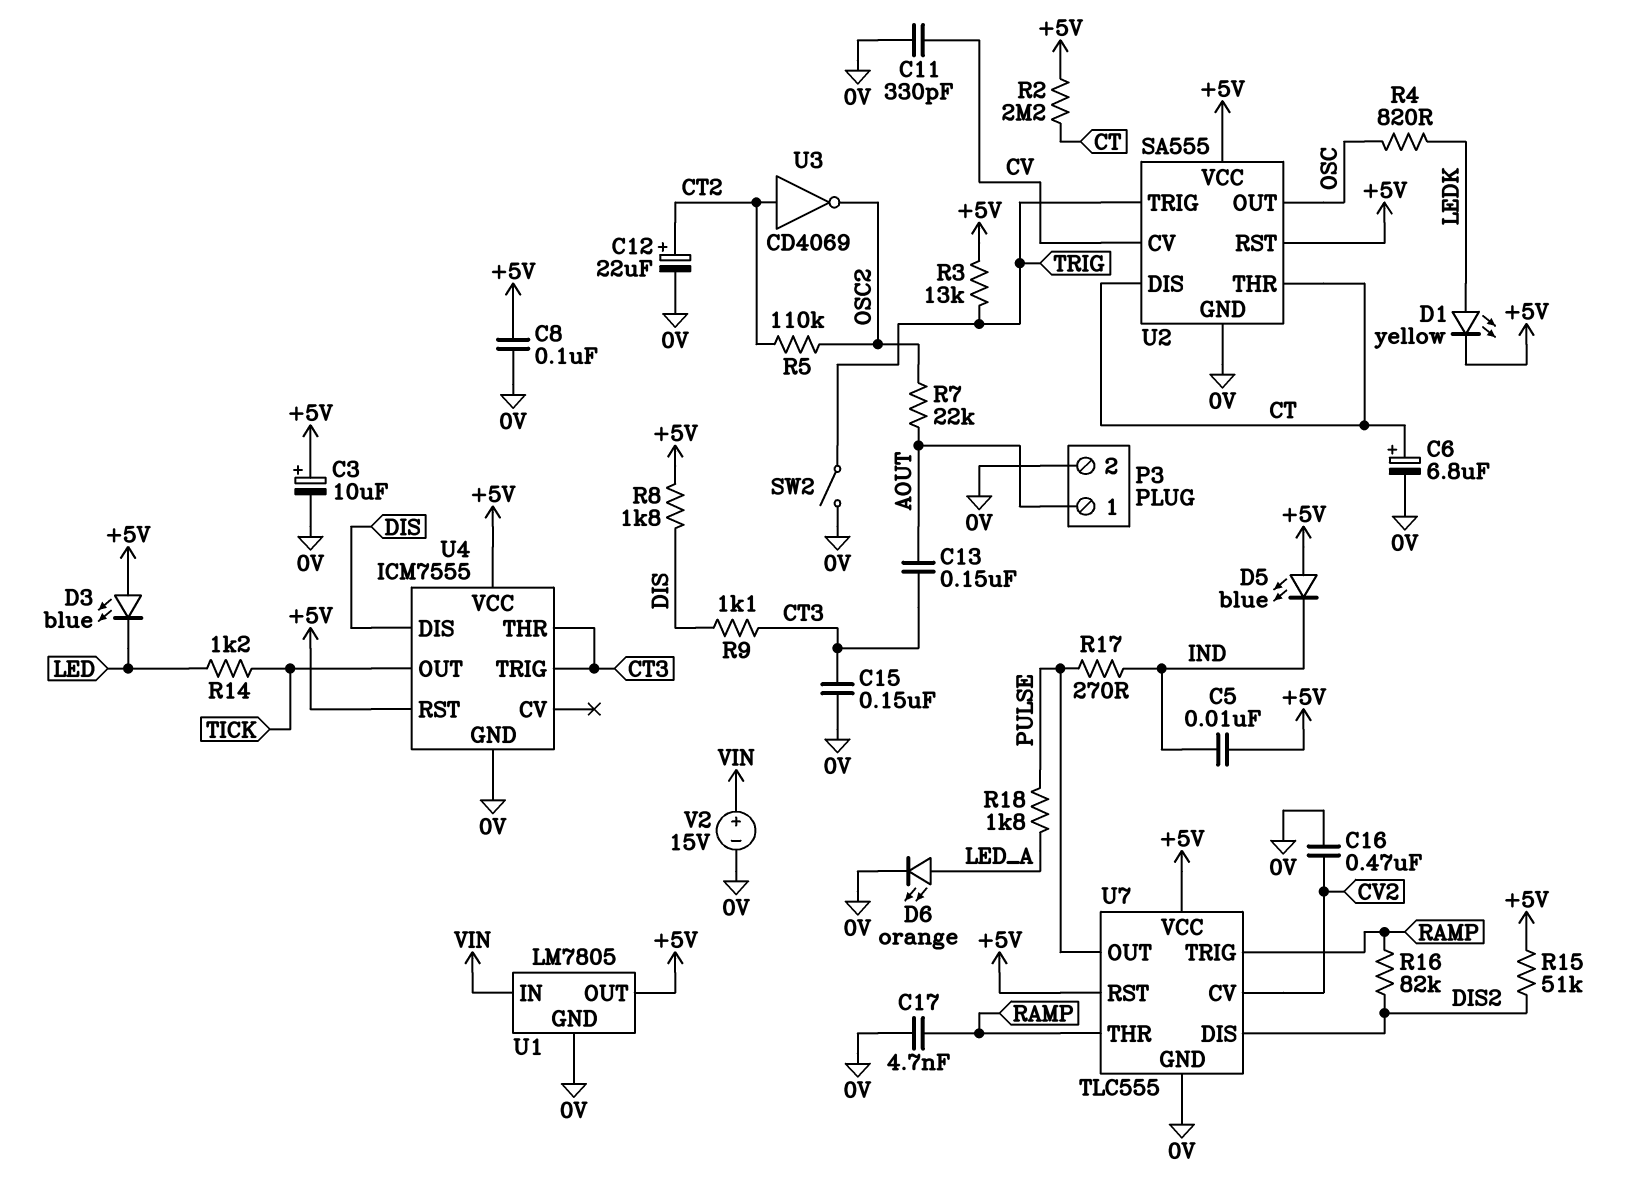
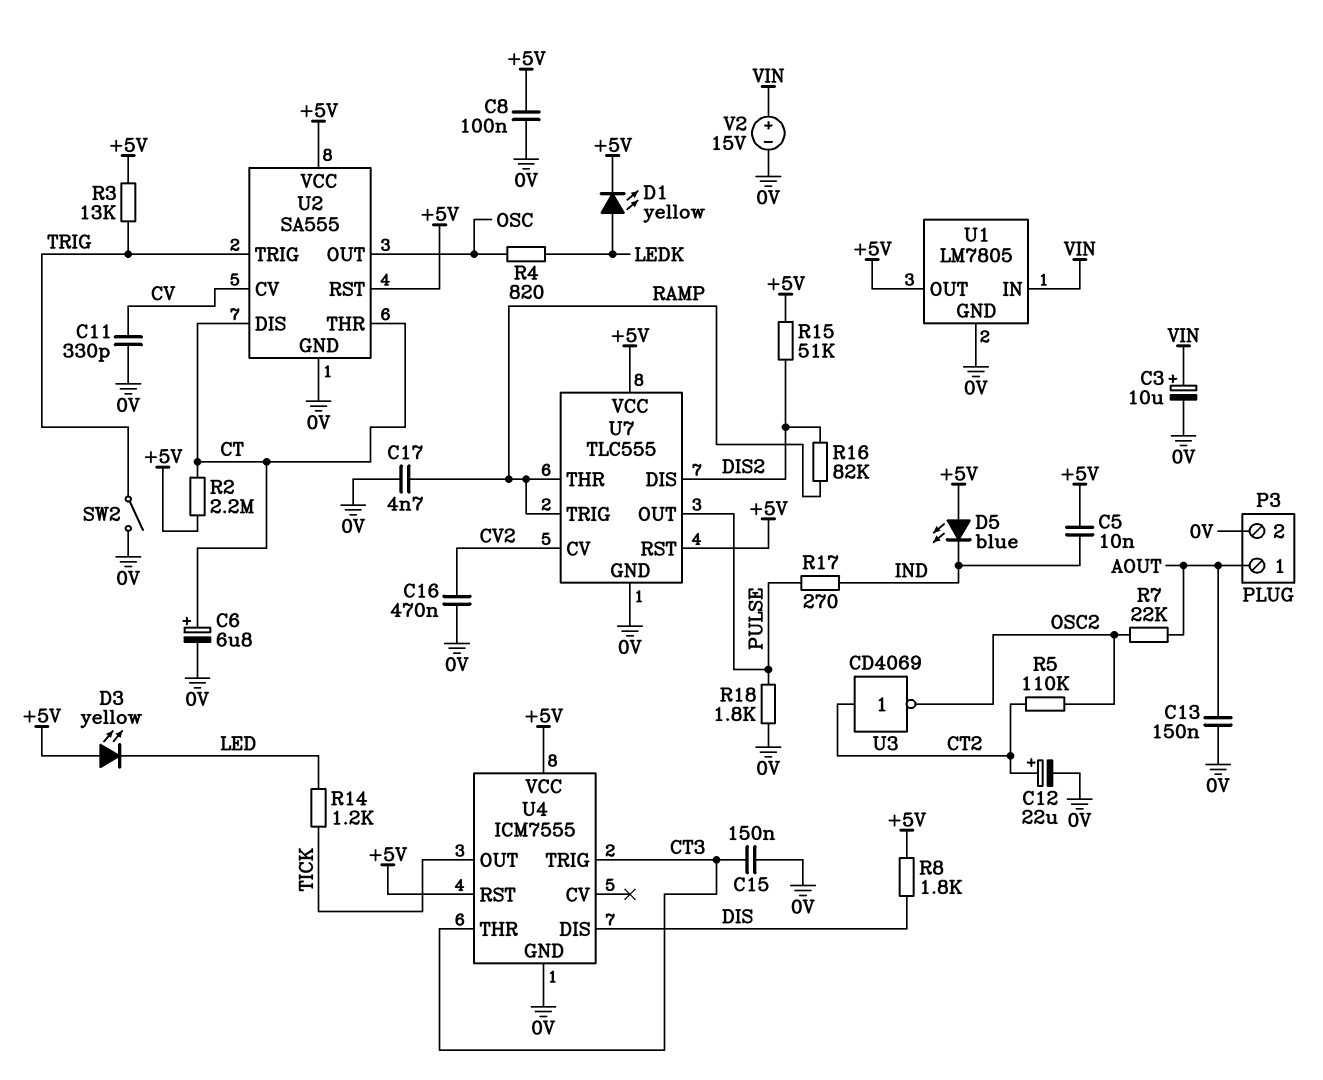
C3: 10uF (plus +5V, minus 0V) -> 10uF (plus VIN, minus 0V)
C13: 150nF (AOUT, CT3) -> 150nF (0V, AOUT)
D3: LED blue (A +5V, K LED) -> LED yellow (A +5V, K LED)
D6: LED orange (A LED_A, K 0V) -> none
R9: 1.1k (CT3, DIS) -> none
R18: 1.8k (LED_A, PULSE) -> 1.8k (0V, PULSE)

